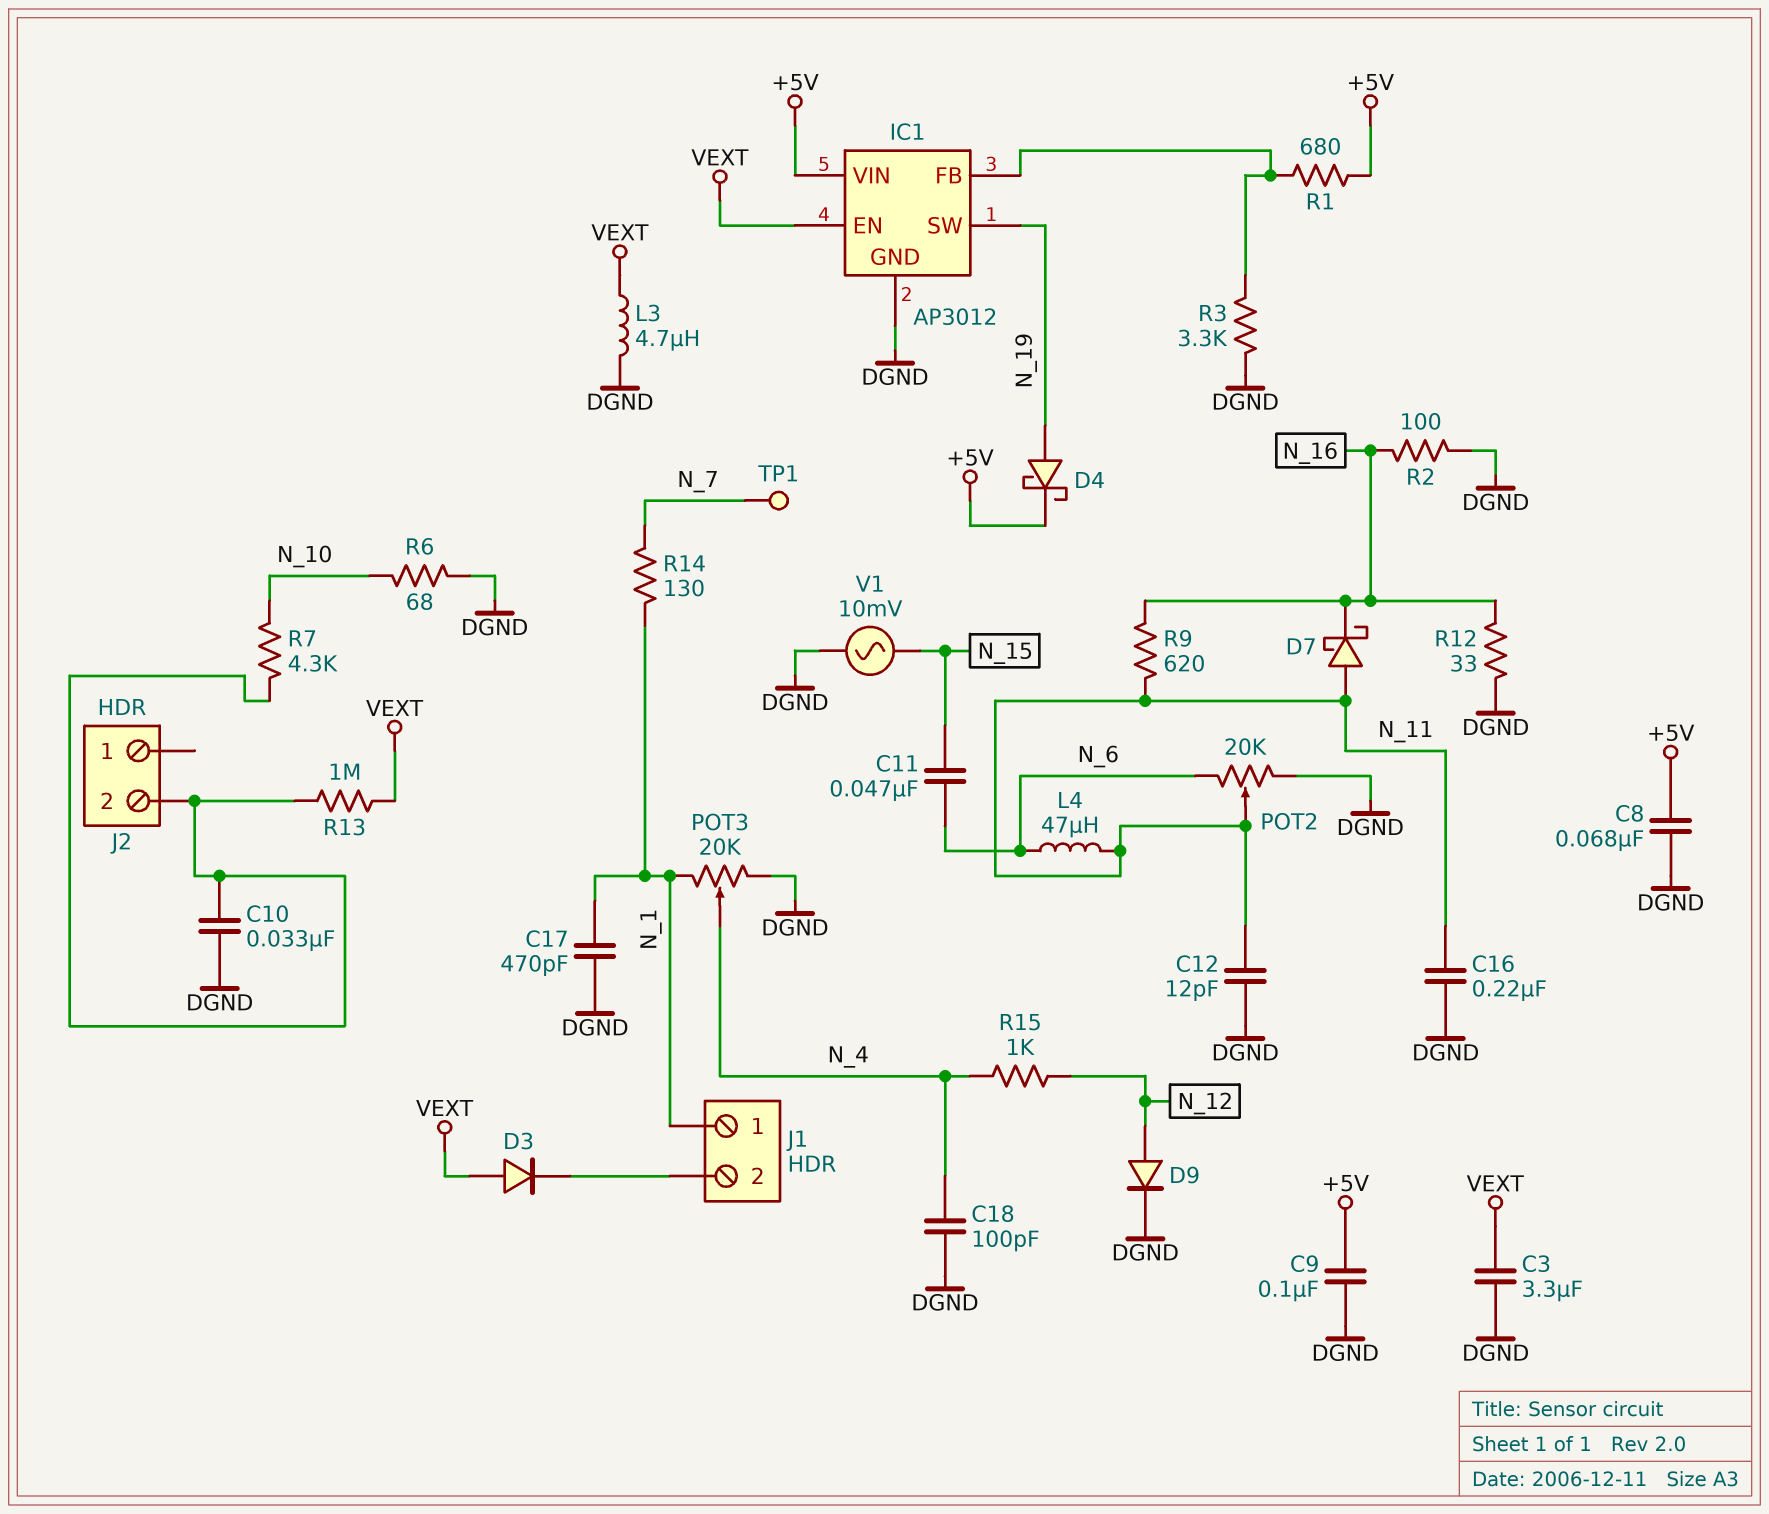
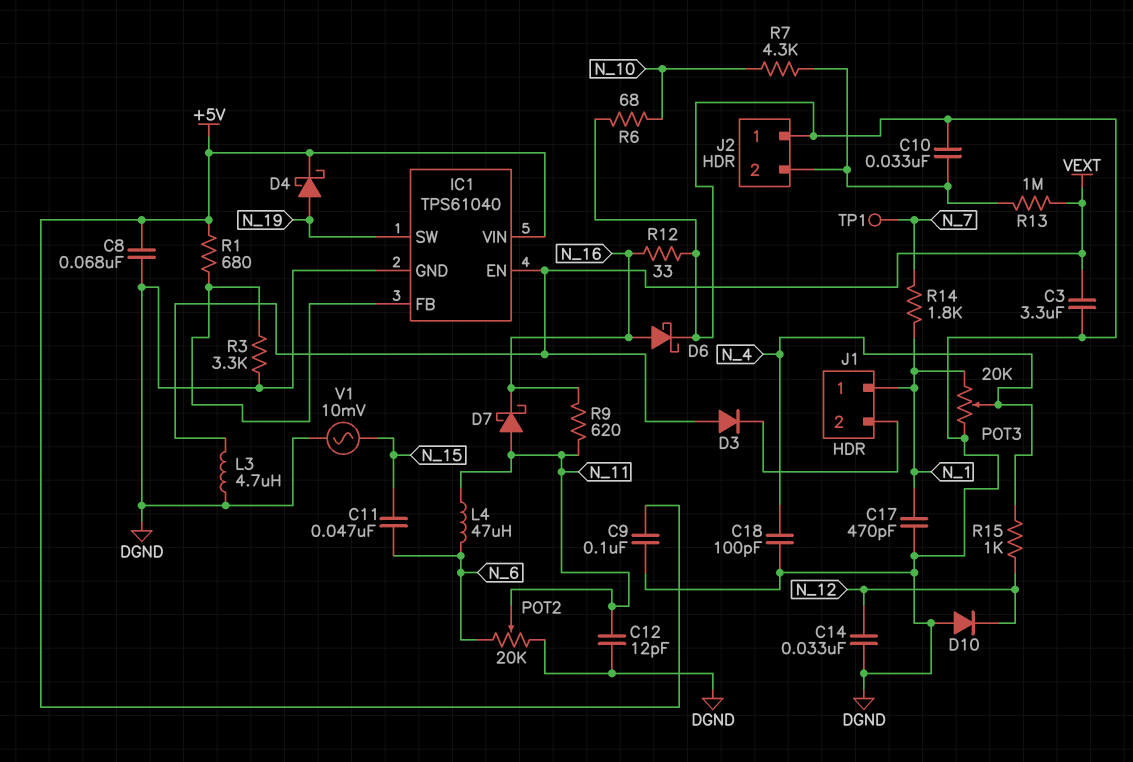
C14: none -> 33nF (DGND, N_12)
C16: 220nF (DGND, N_11) -> none
D6: none -> schottky (A N_16, K DGND)
D9: diode (A N_12, K DGND) -> none
D10: none -> diode (A DGND, K N_12)
IC1: AP3012 -> TPS61040
J2 pin 1: none -> DGND
R2: 100 (DGND, N_16) -> none
R14: 130 (N_1, N_7) -> 1.8k (N_1, N_7)

